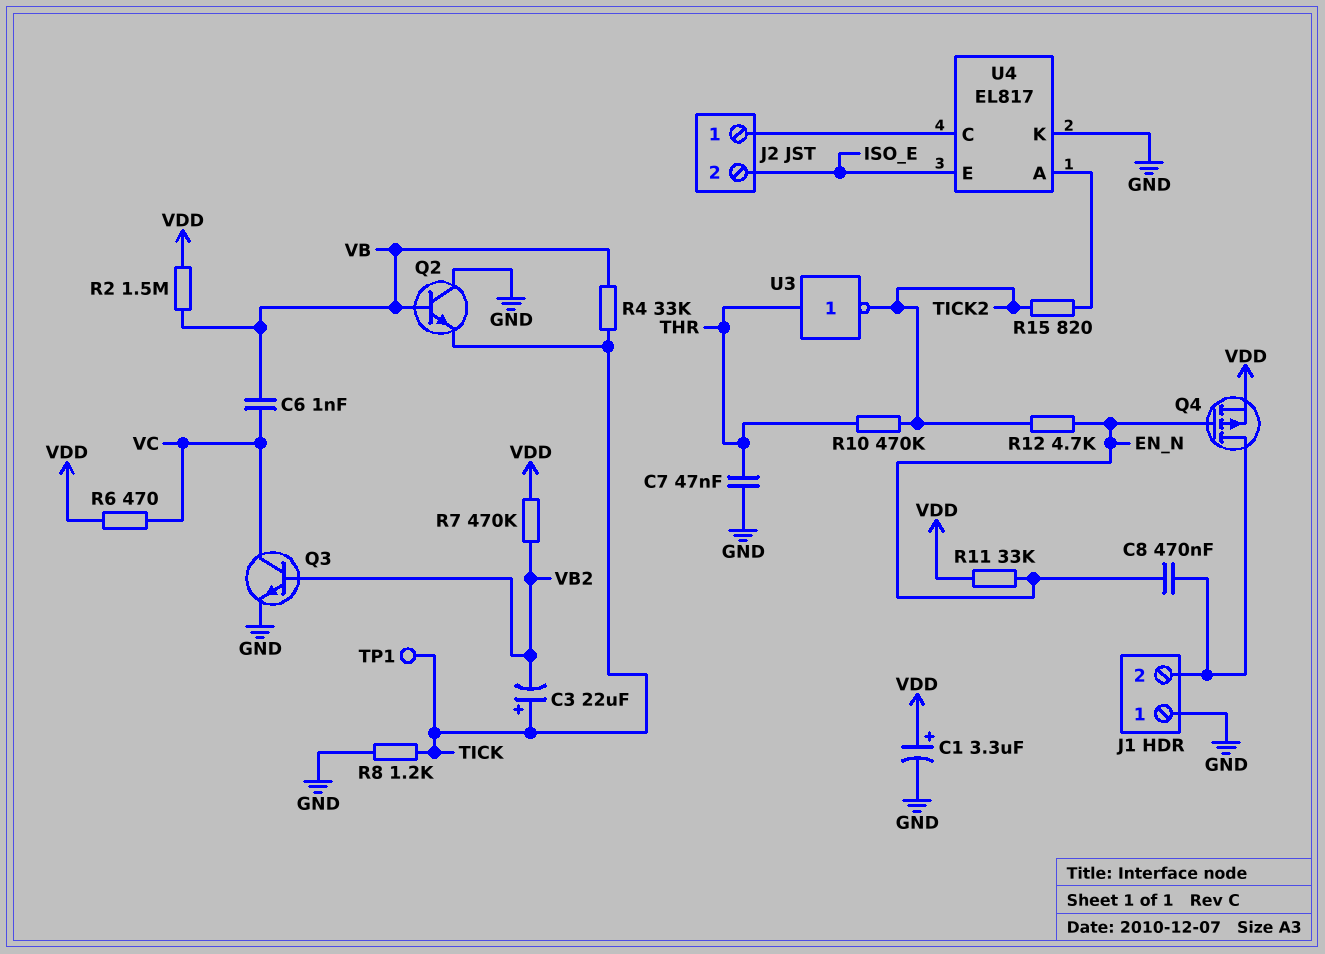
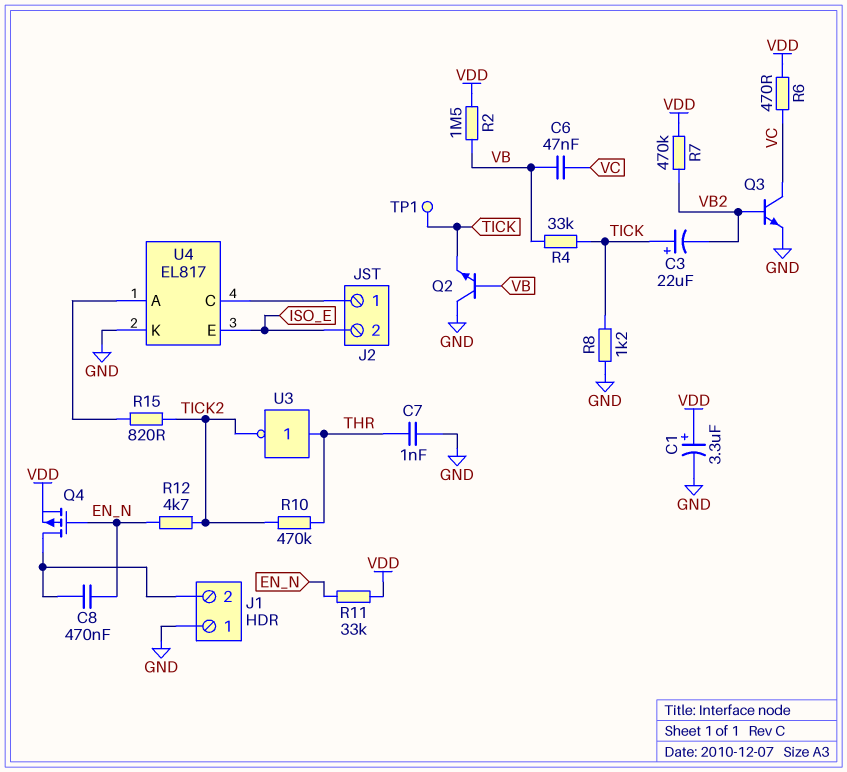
C6: 1nF (VB, VC) -> 47nF (VB, VC)
C7: 47nF (GND, THR) -> 1nF (GND, THR)

